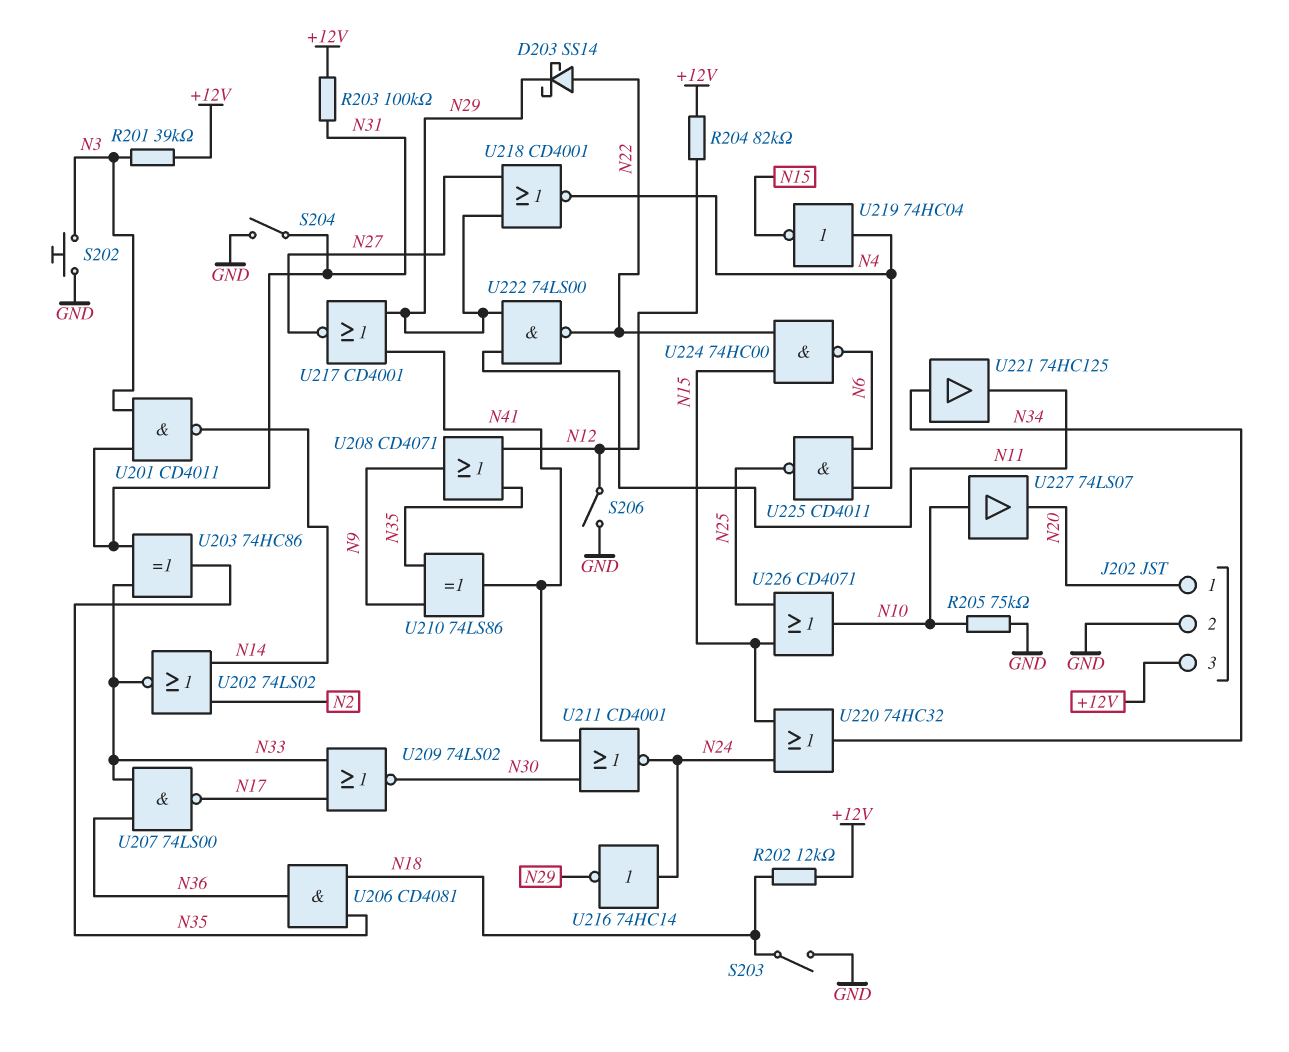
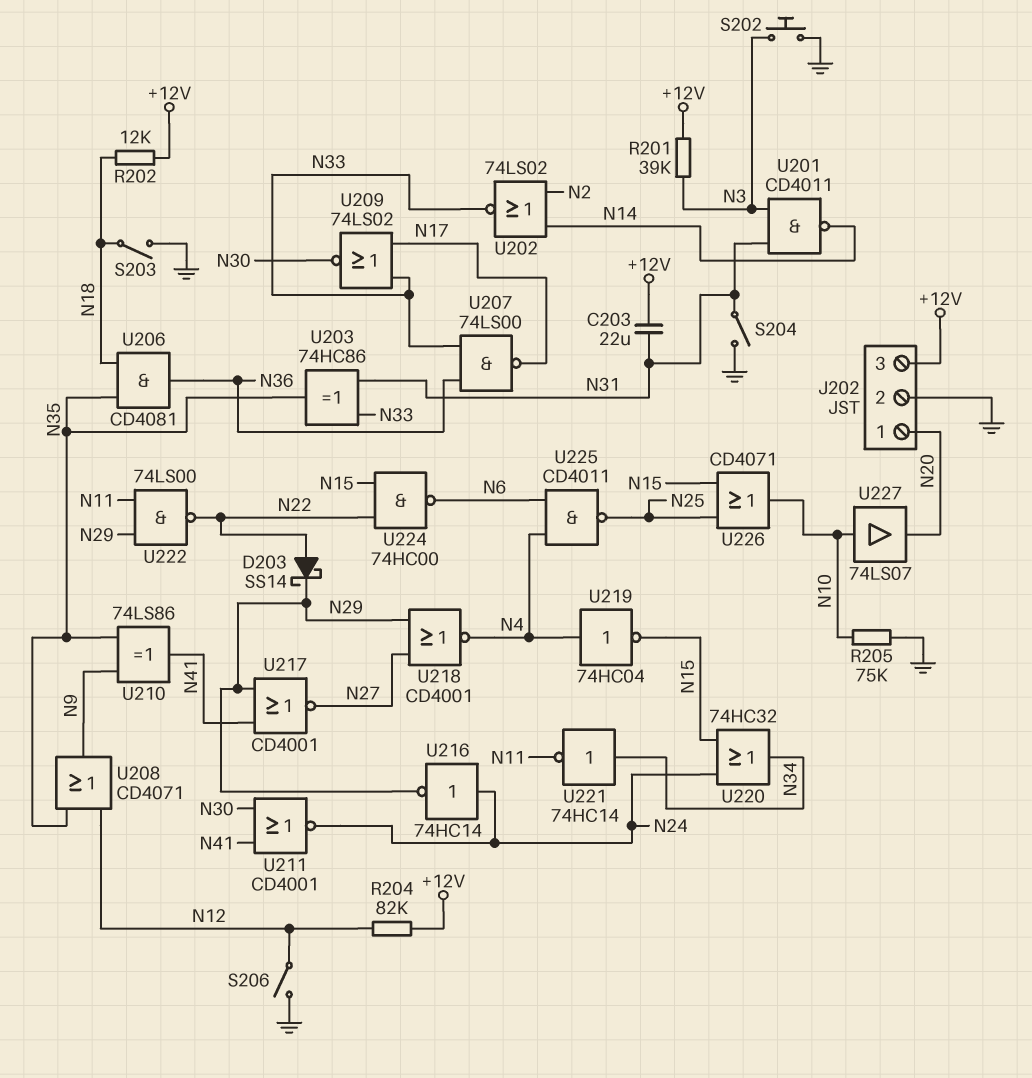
C203: none -> 22uF (+12V, N31)
R203: 100k (+12V, N31) -> none
U221: buffer 74HC125 (in N34, out N11) -> NOT 74HC14 (in N34, out N11)

